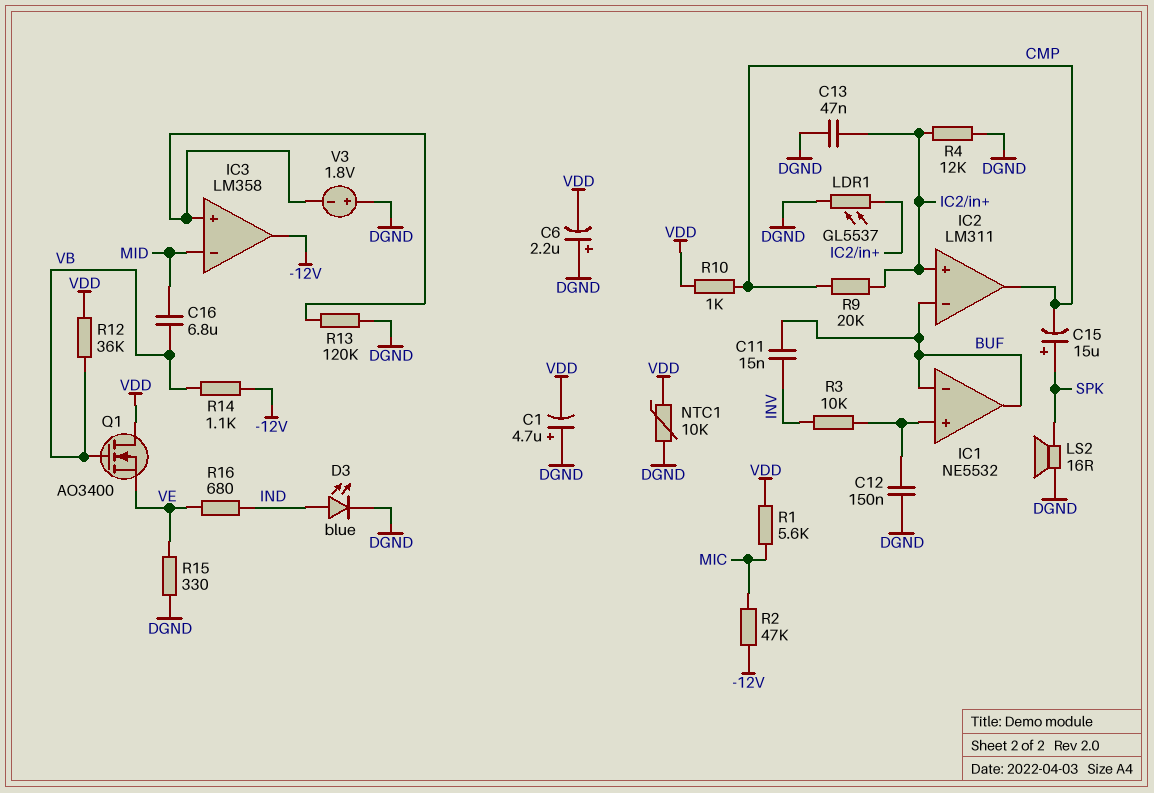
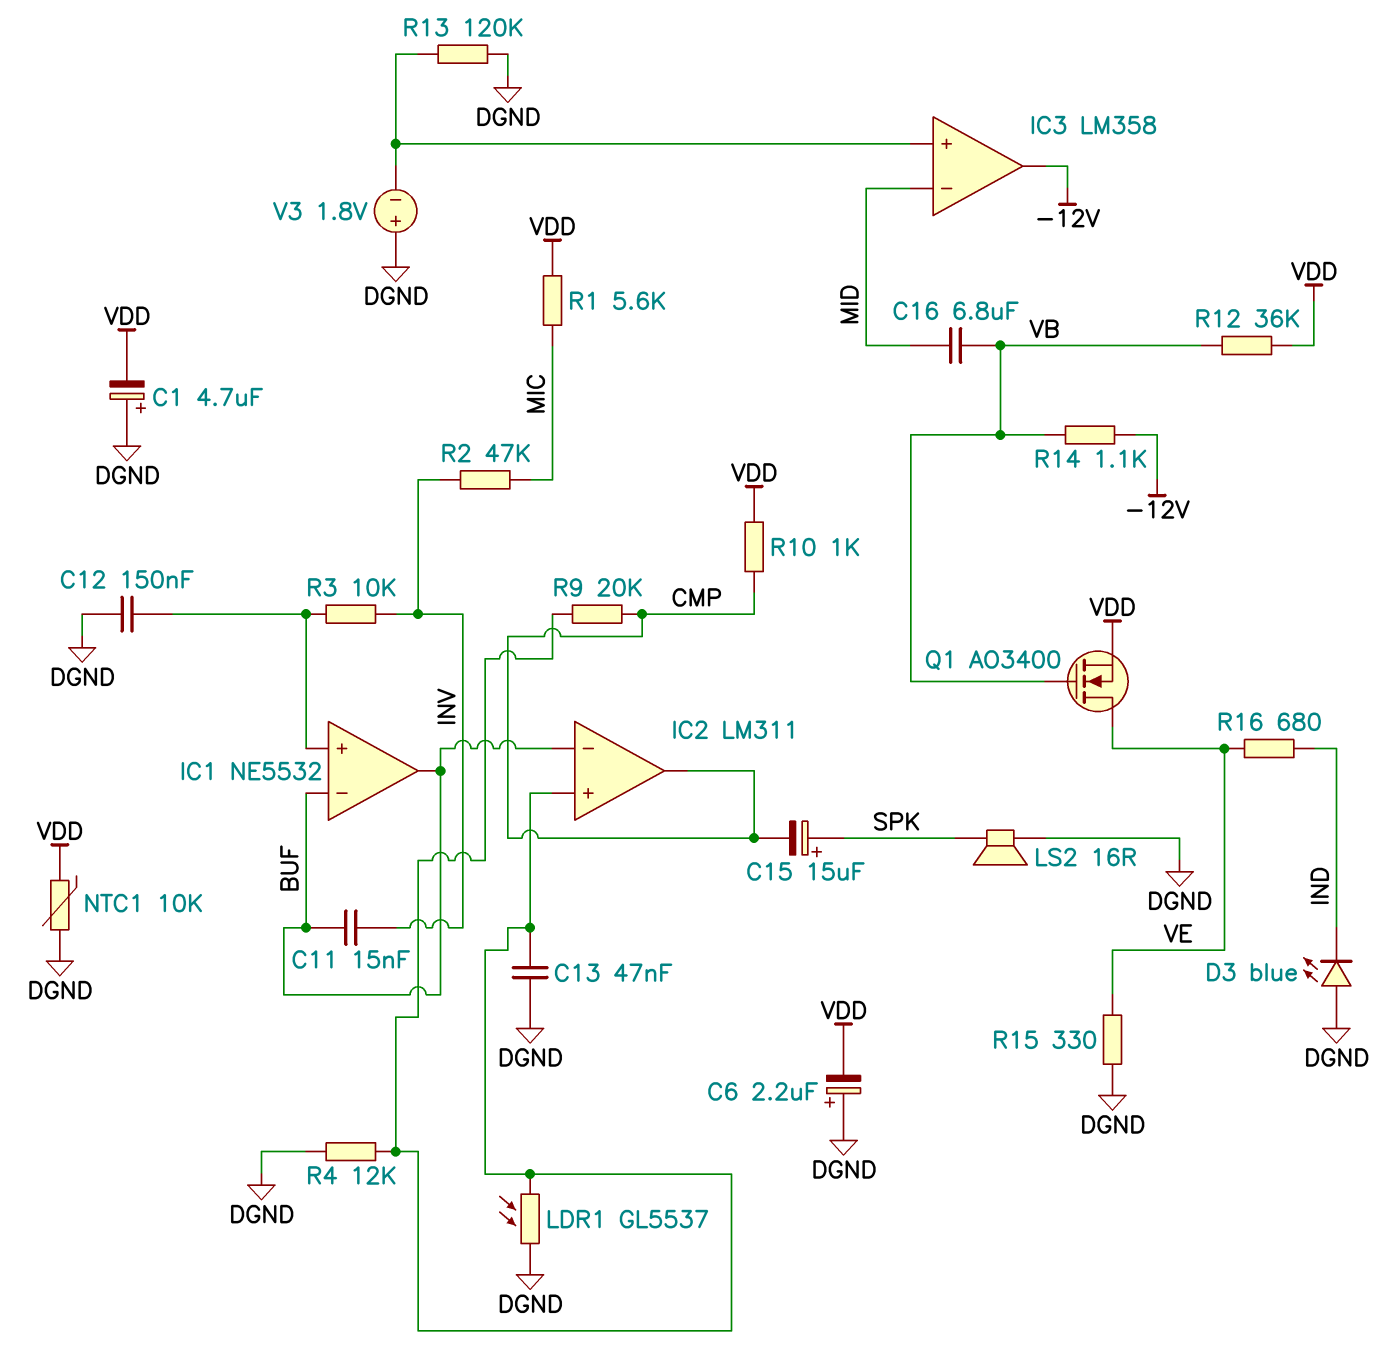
D3: LED blue (A IND, K DGND) -> LED blue (A DGND, K IND)
Q1: NMOS AO3400 (G VB, D VDD, S VE) -> NMOS AO3400 (G VB, D VE, S VDD)
R2: 47k (-12V, MIC) -> 47k (INV, MIC)

